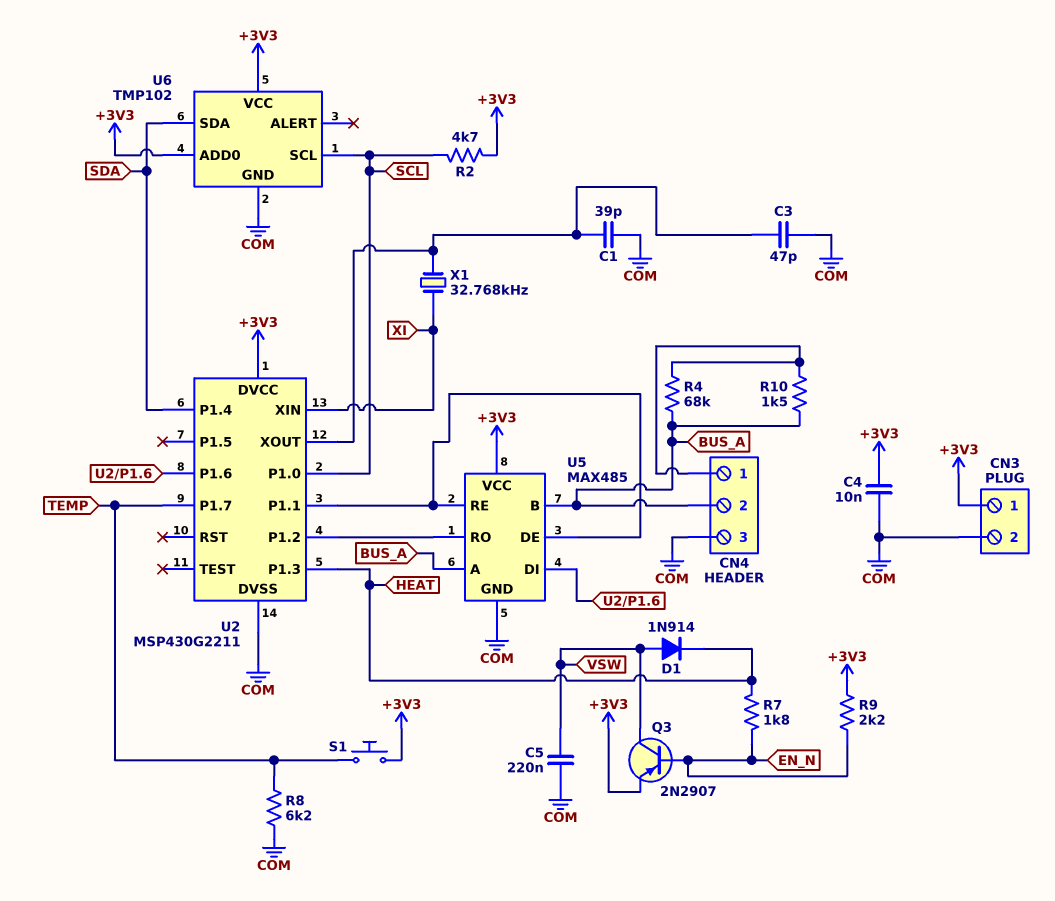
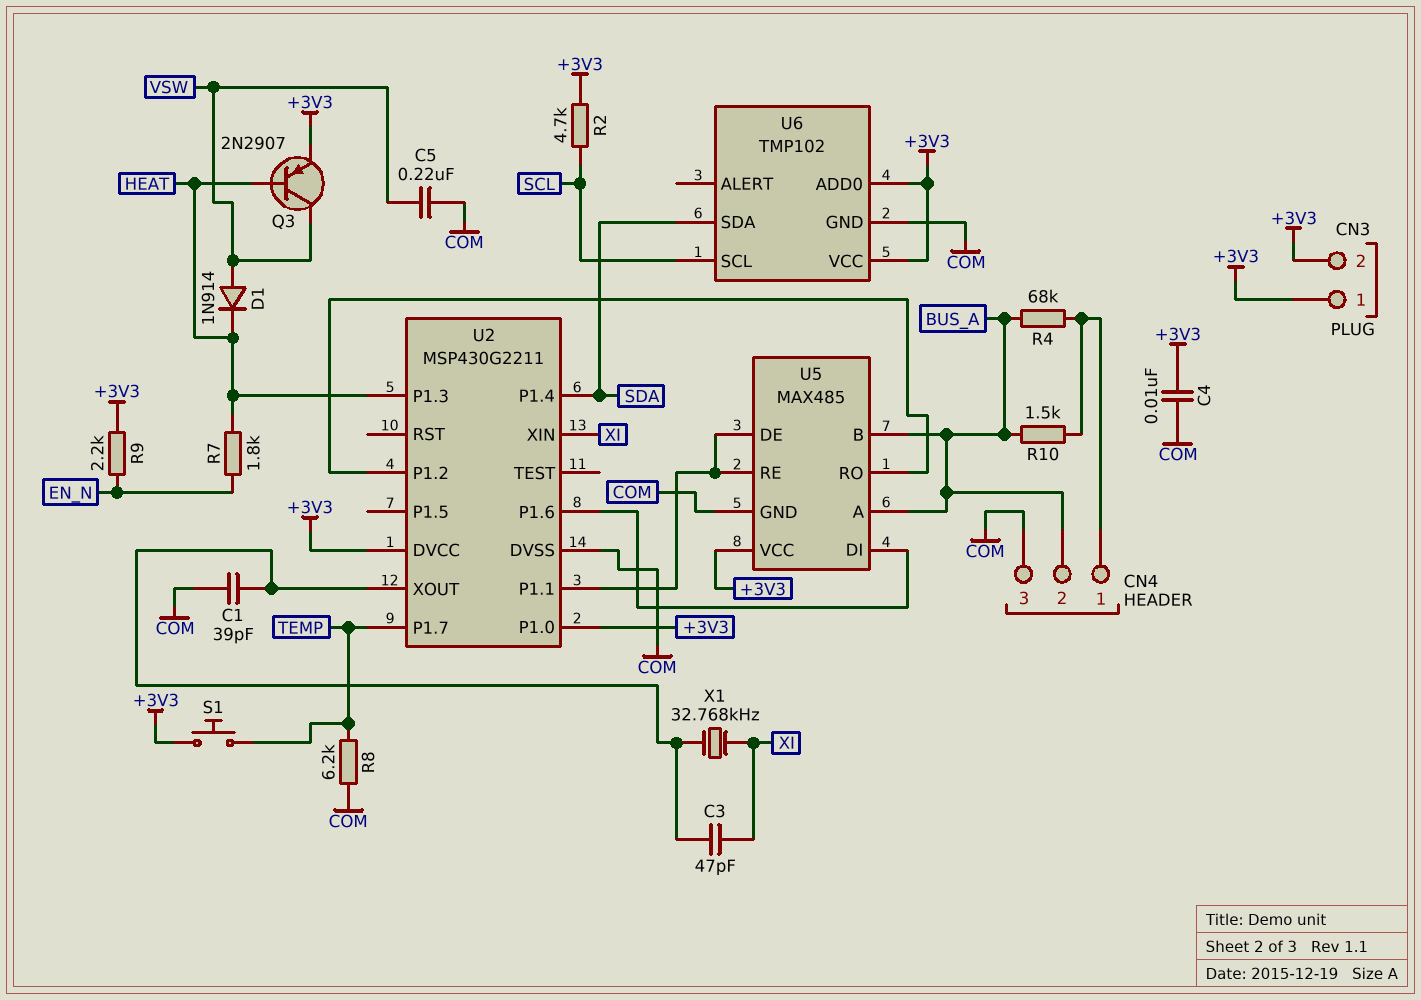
C3: 47pF (COM, U2/XOUT) -> 47pF (U2/XOUT, XI)
CN3 pin 2: COM -> +3V3
Q3: PNP 2N2907 (B EN_N, C VSW, E +3V3) -> PNP 2N2907 (B HEAT, C VSW, E +3V3)
U2 pin P1.0: SCL -> +3V3

